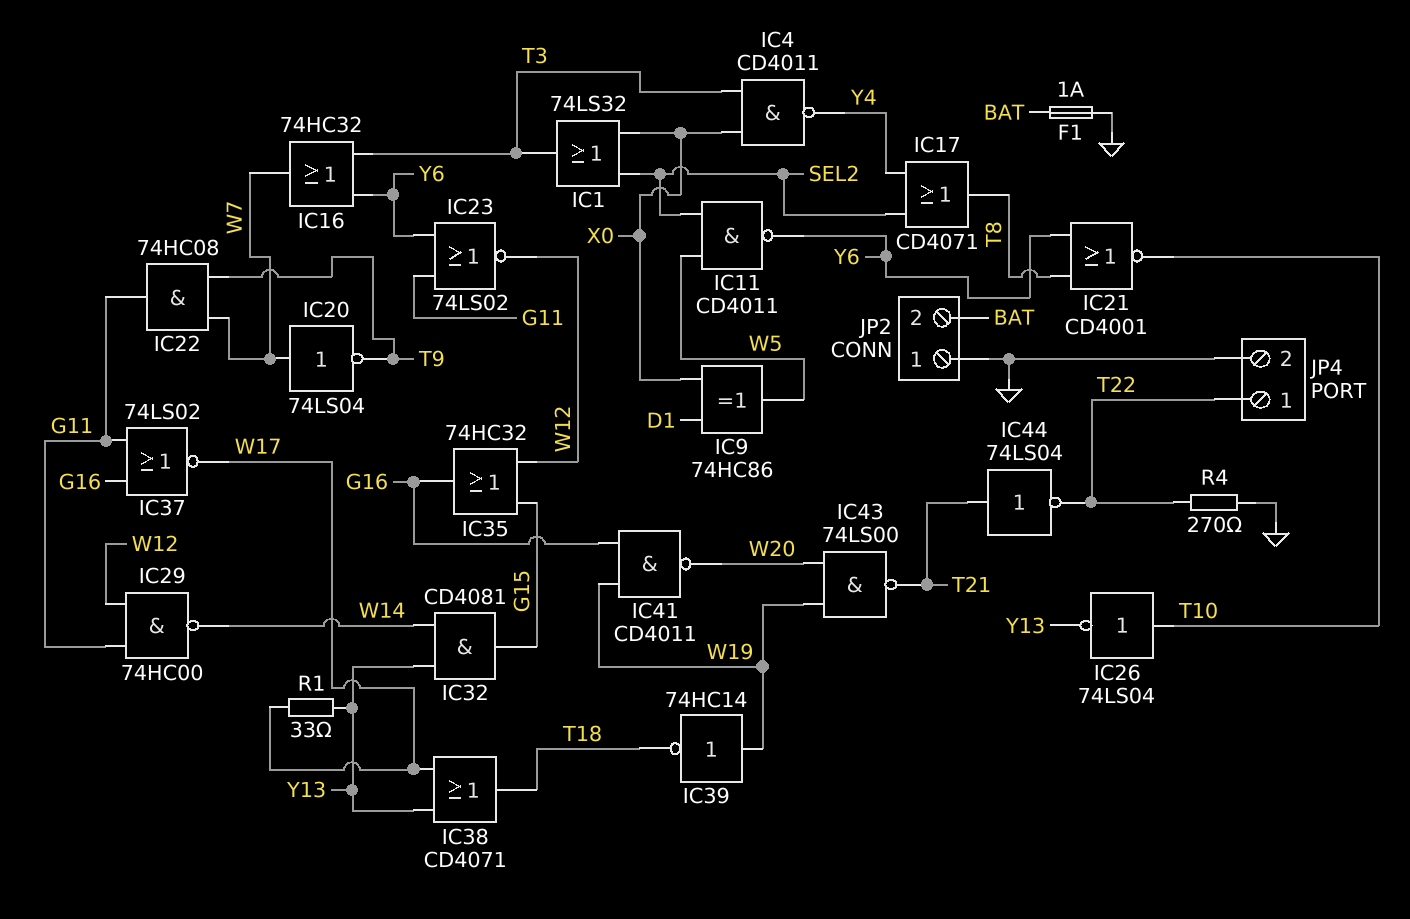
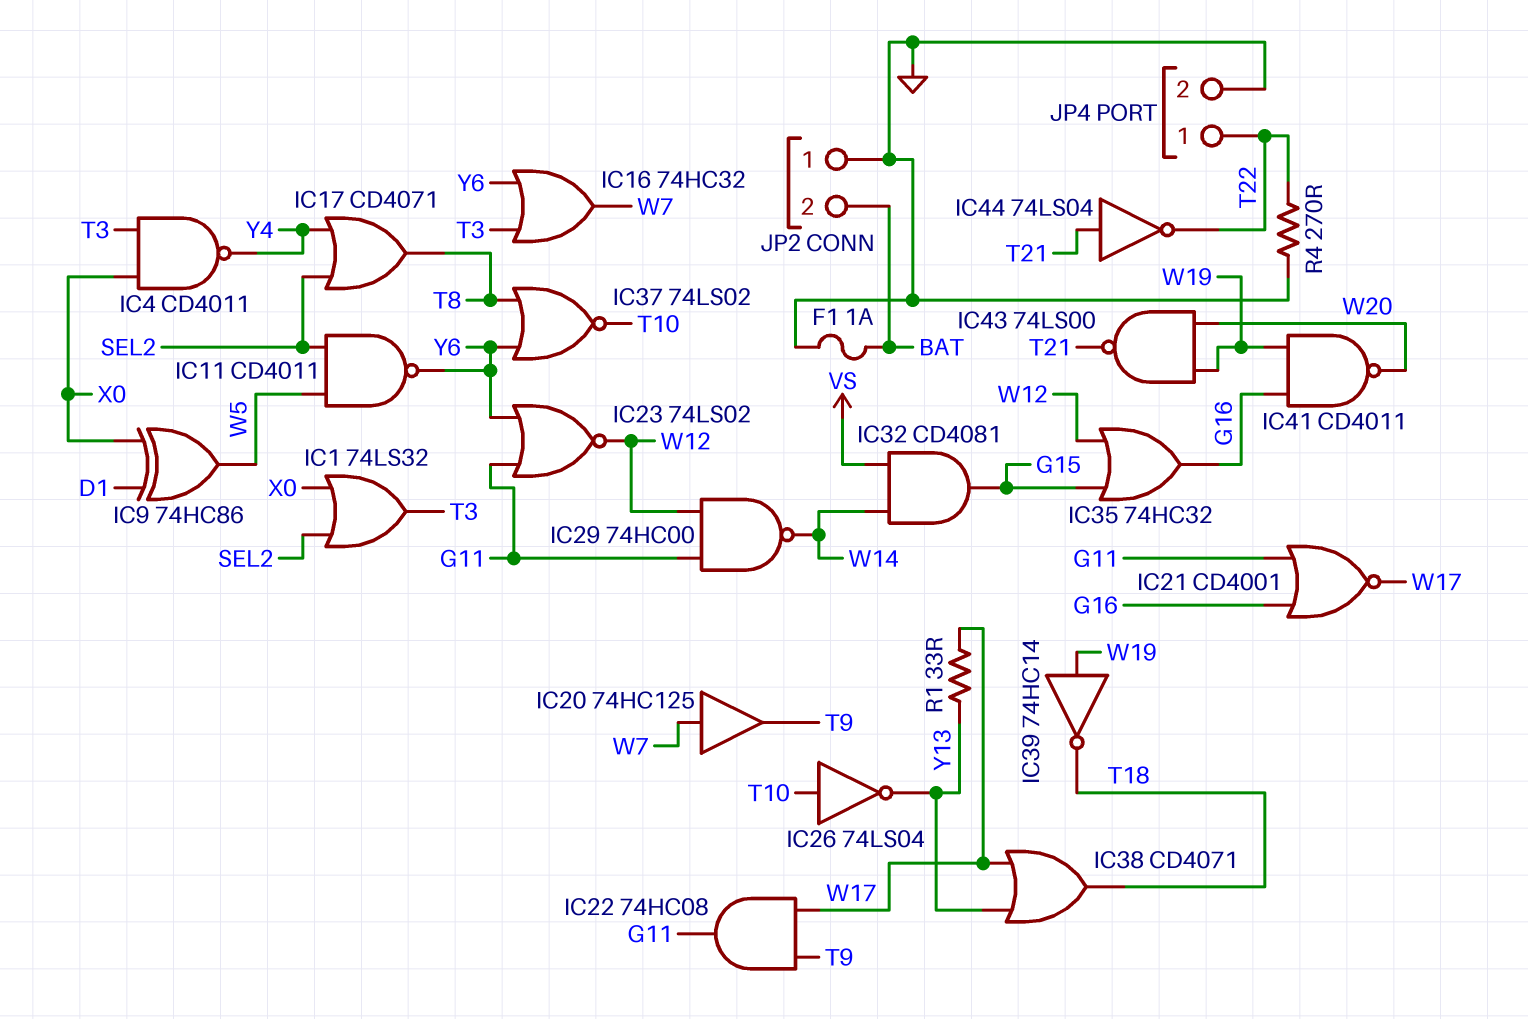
IC20: NOT 74LS04 (in W7, out T9) -> buffer 74HC125 (in W7, out T9)
IC21: NOR CD4001 (in T8, in Y6, out T10) -> NOR CD4001 (in G11, in G16, out W17)
IC22: AND 74HC08 (in T9, in W7, out G11) -> AND 74HC08 (in T9, in W17, out G11)
IC32: AND CD4081 (in W14, in Y13, out G15) -> AND CD4081 (in VS, in W14, out G15)
IC37: NOR 74LS02 (in G11, in G16, out W17) -> NOR 74LS02 (in T8, in Y6, out T10)

